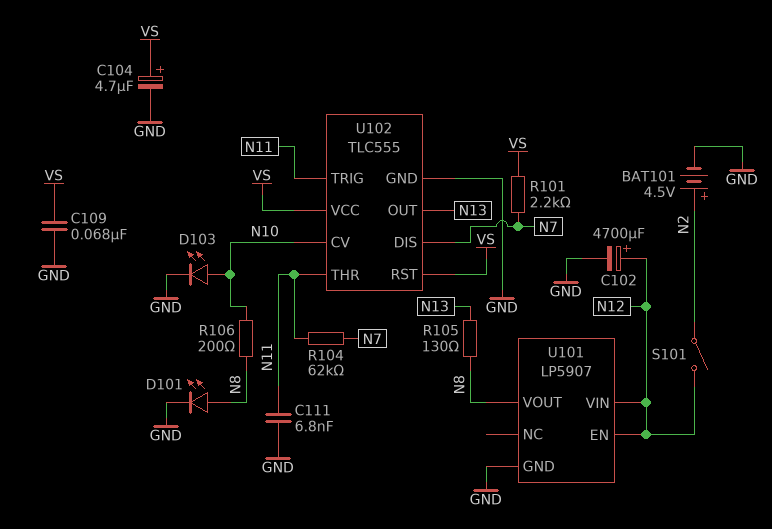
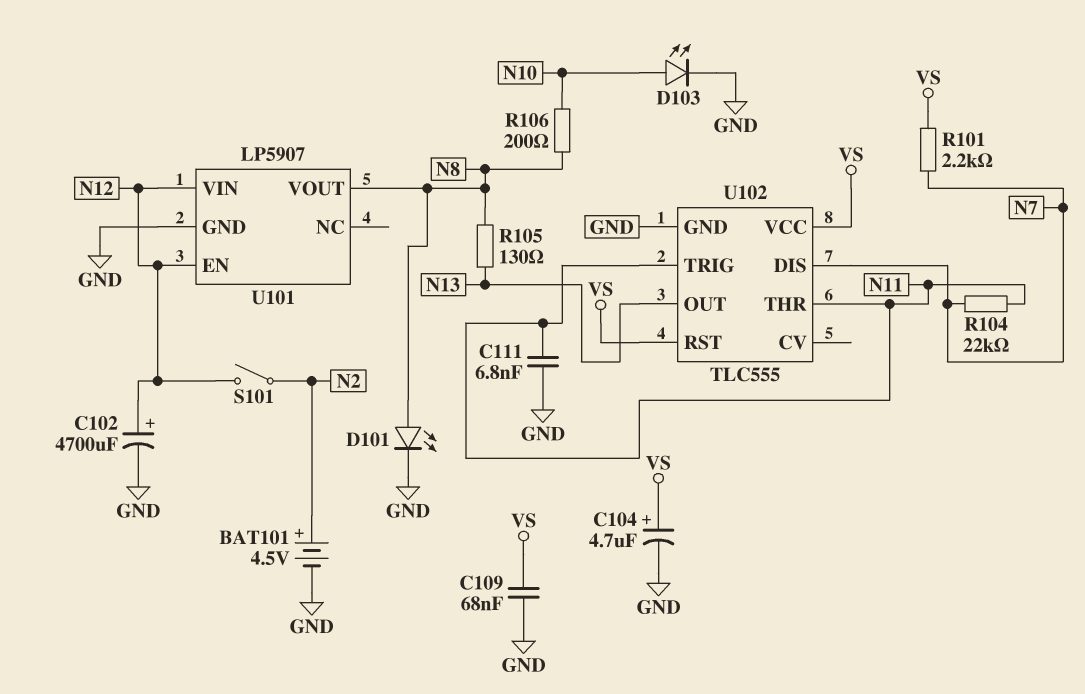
R104: 62k (N7, N11) -> 22k (N7, N11)
U102 pin CV: N10 -> none

